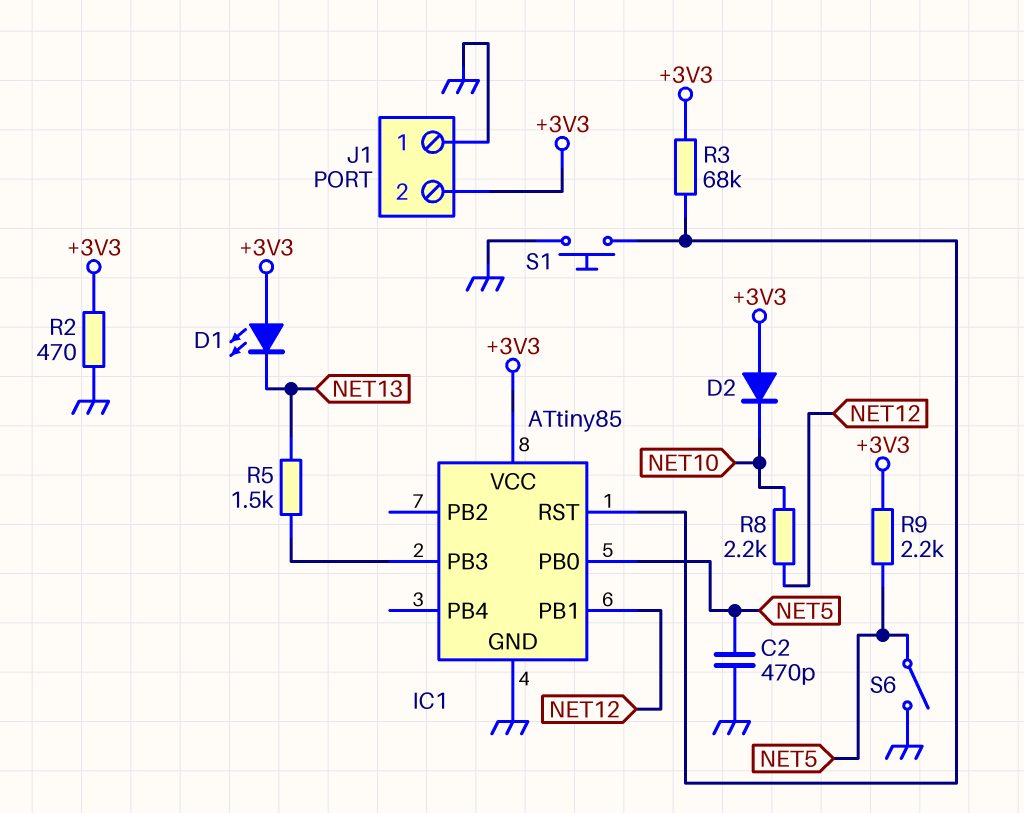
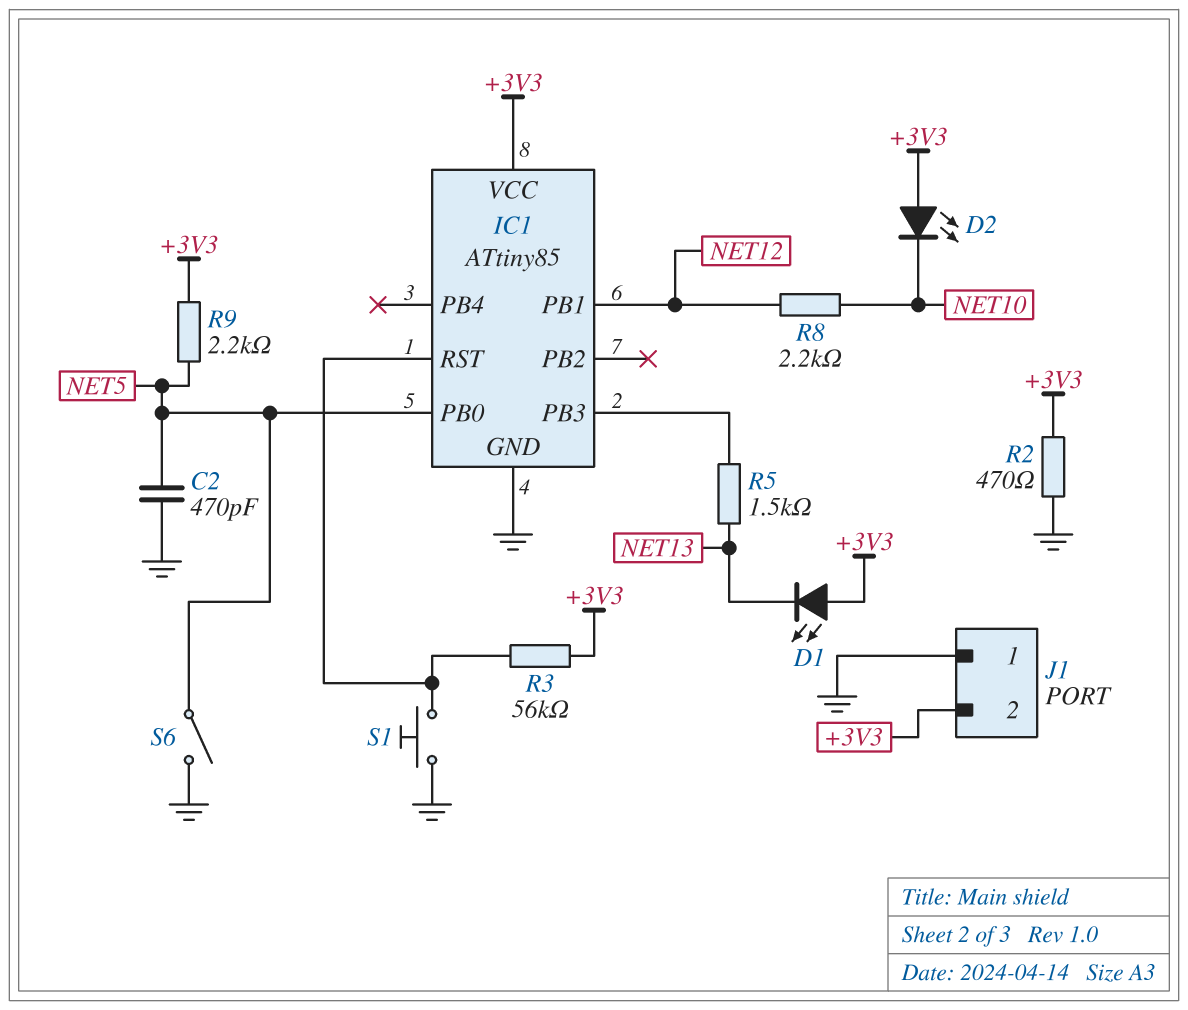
D2: diode (A +3V3, K NET10) -> LED (A +3V3, K NET10)
R3: 68k (+3V3, IC1/RST) -> 56k (+3V3, IC1/RST)

